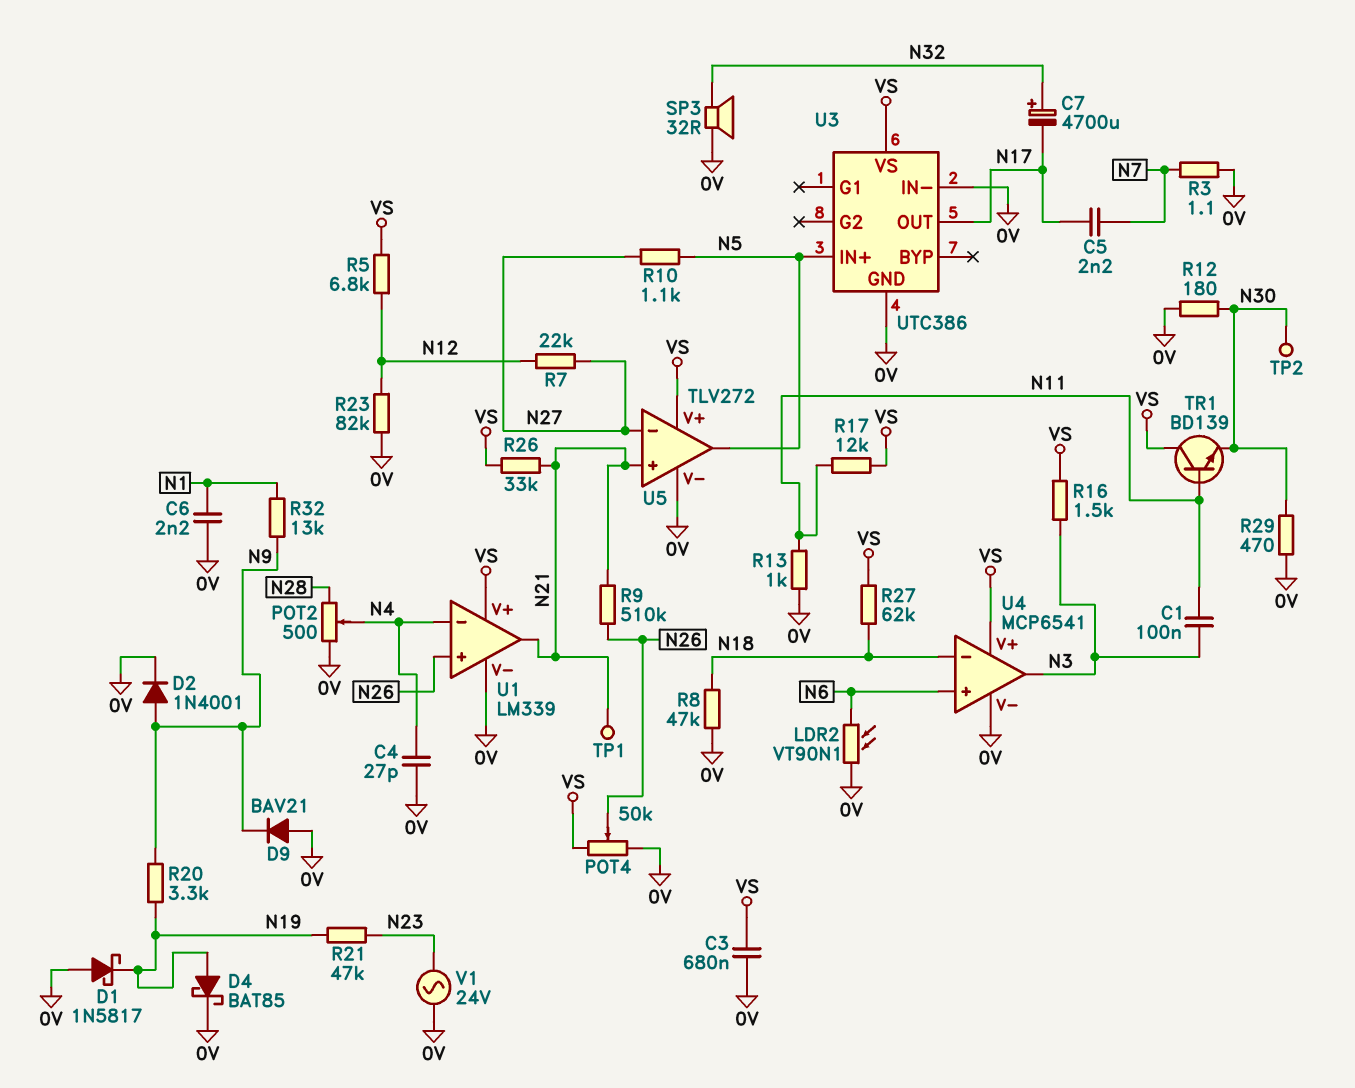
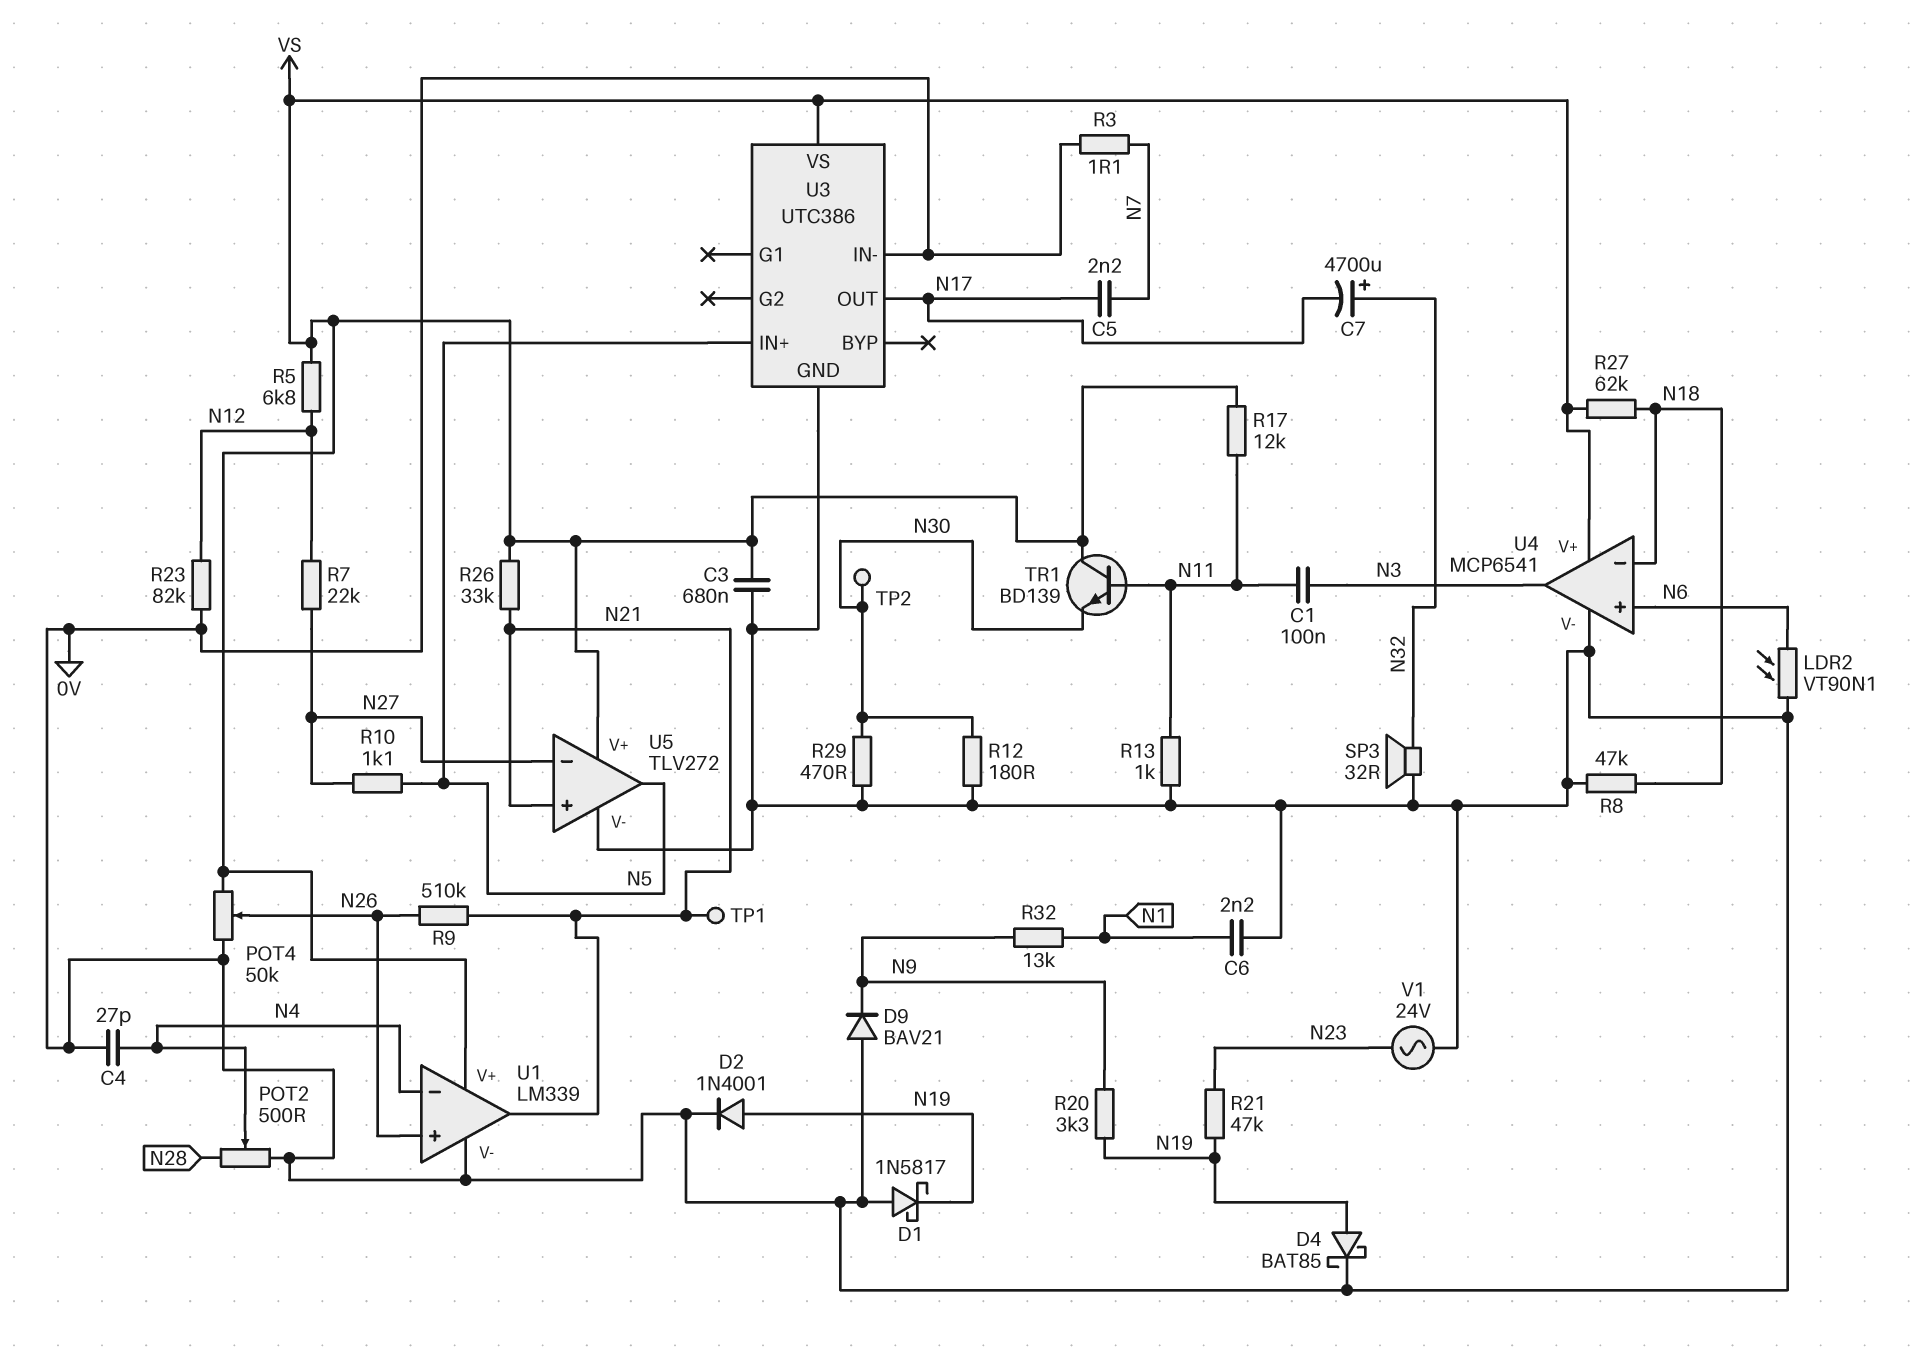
D2: diode 1N4001 (A N9, K 0V) -> diode 1N4001 (A N19, K 0V)
R16: 1.5k (N3, VS) -> none

